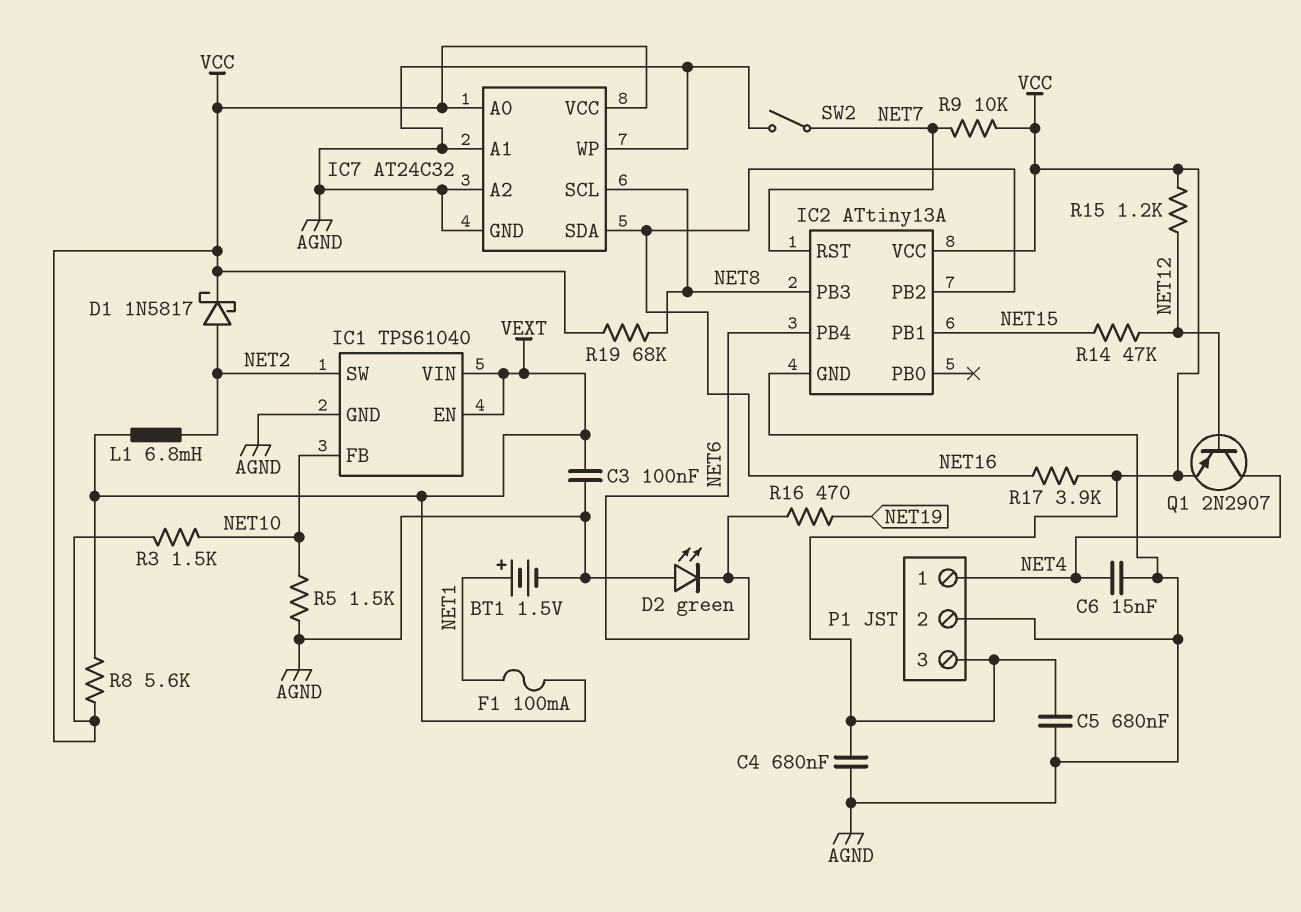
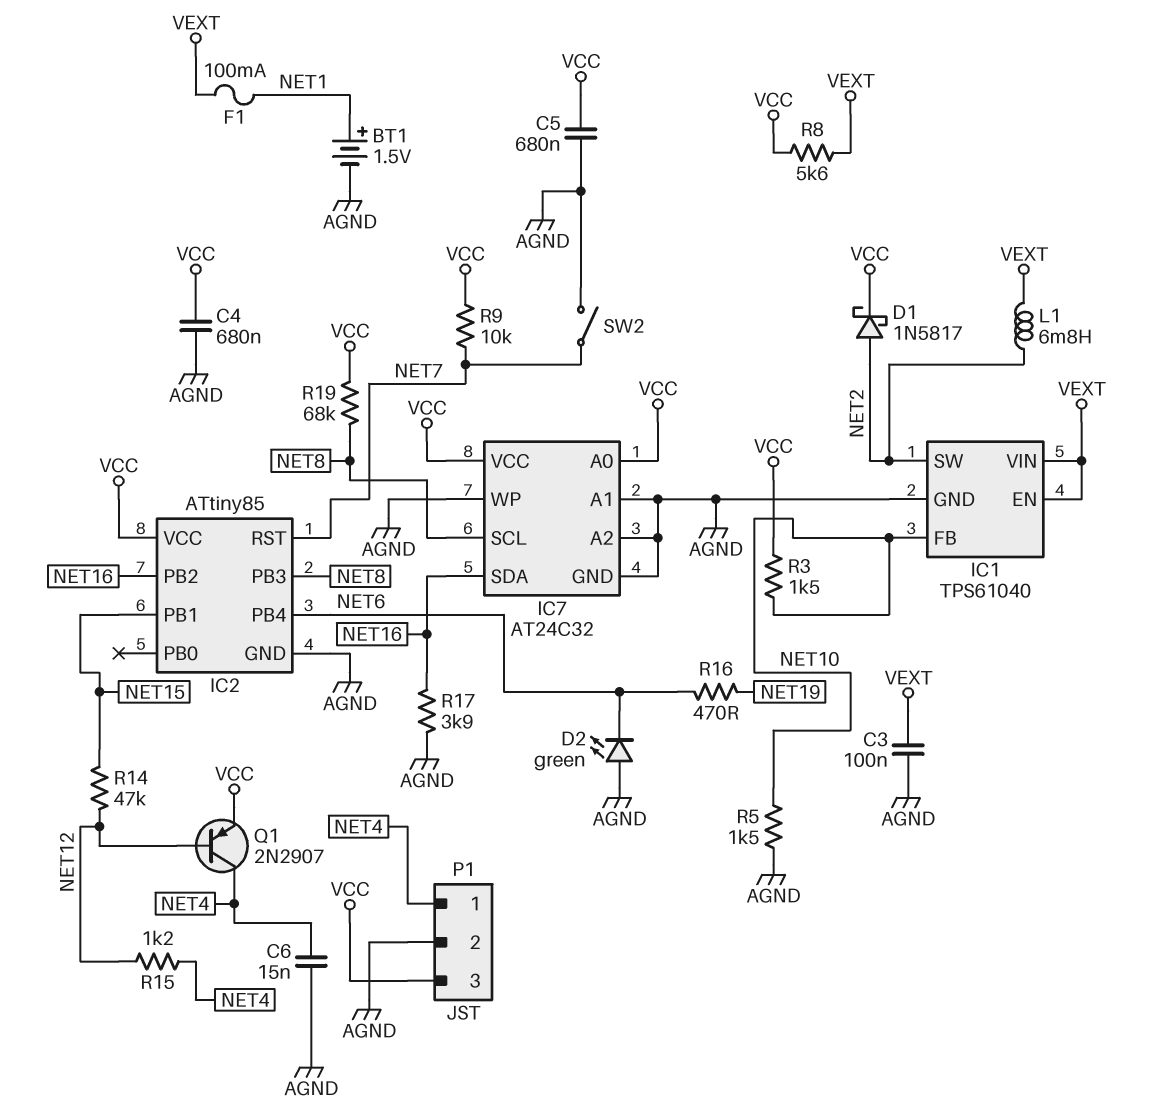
IC2: ATtiny13A -> ATtiny85
R15: 1.2k (NET12, VCC) -> 1.2k (NET4, NET12)
R17: 3.9k (NET16, VCC) -> 3.9k (AGND, NET16)

